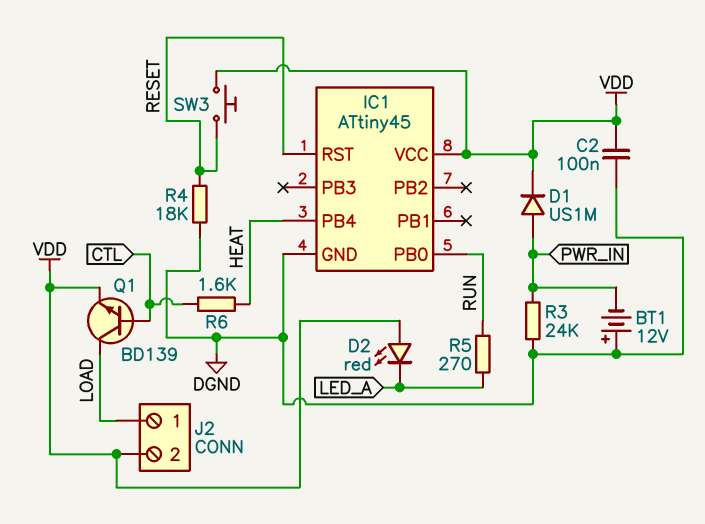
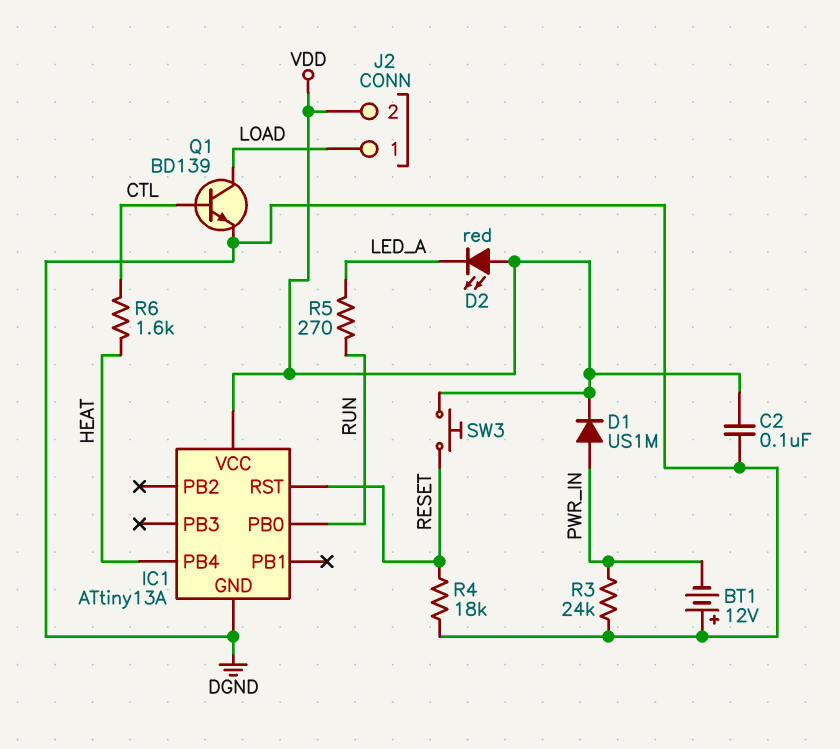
IC1: ATtiny45 -> ATtiny13A
Q1: NPN BD139 (B CTL, C LOAD, E VDD) -> NPN BD139 (B CTL, C LOAD, E DGND)

